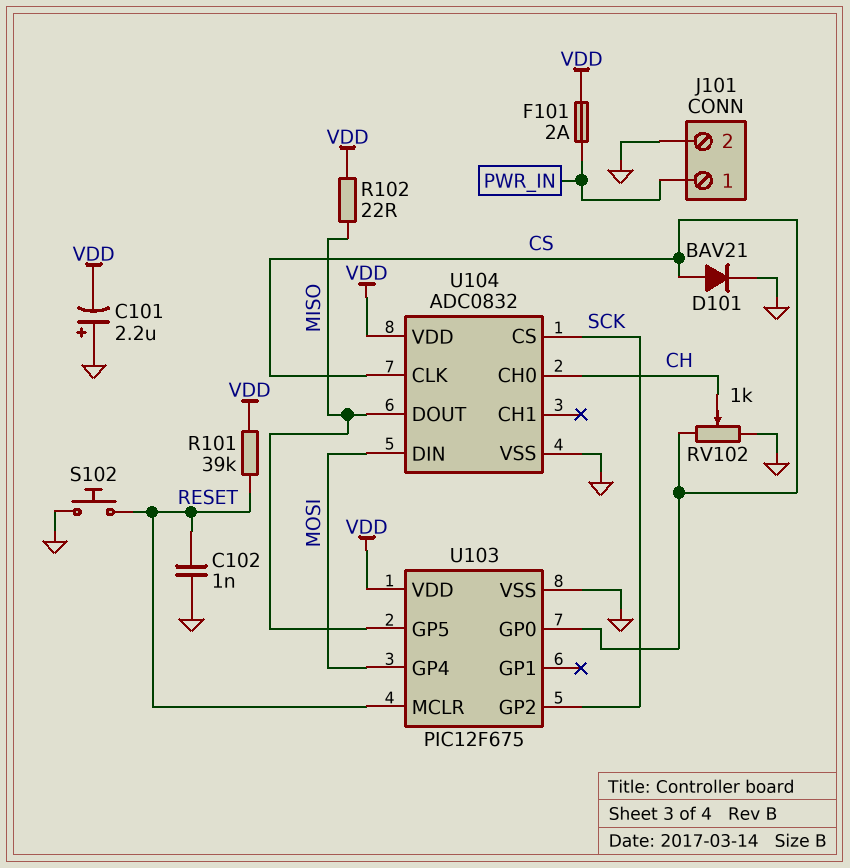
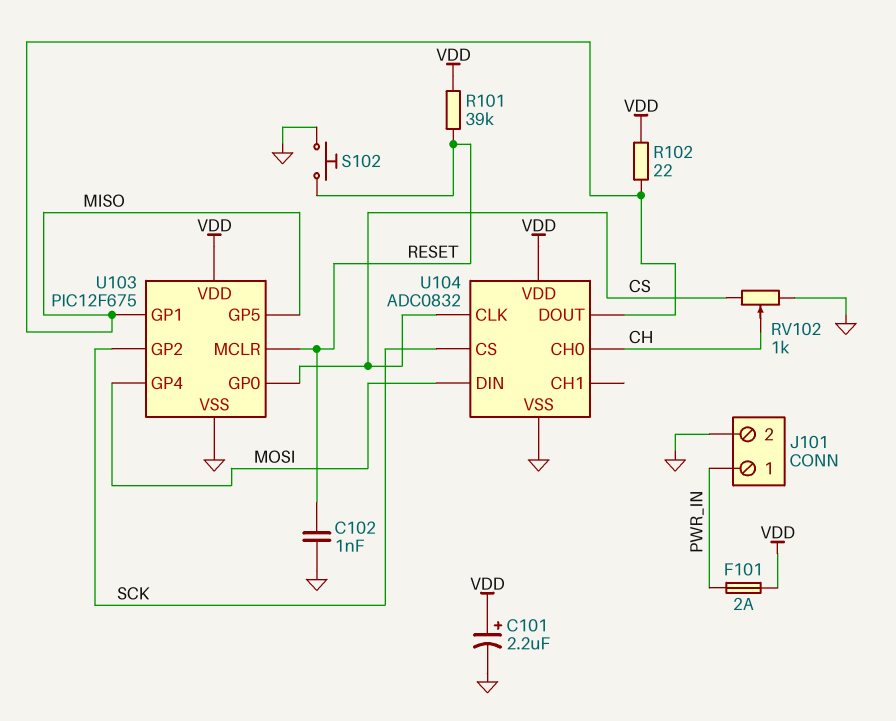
C101: 2.2uF (plus GND, minus VDD) -> 2.2uF (plus VDD, minus GND)
D101: diode BAV21 (A CS, K GND) -> none
U103 pin GP1: none -> MISO

